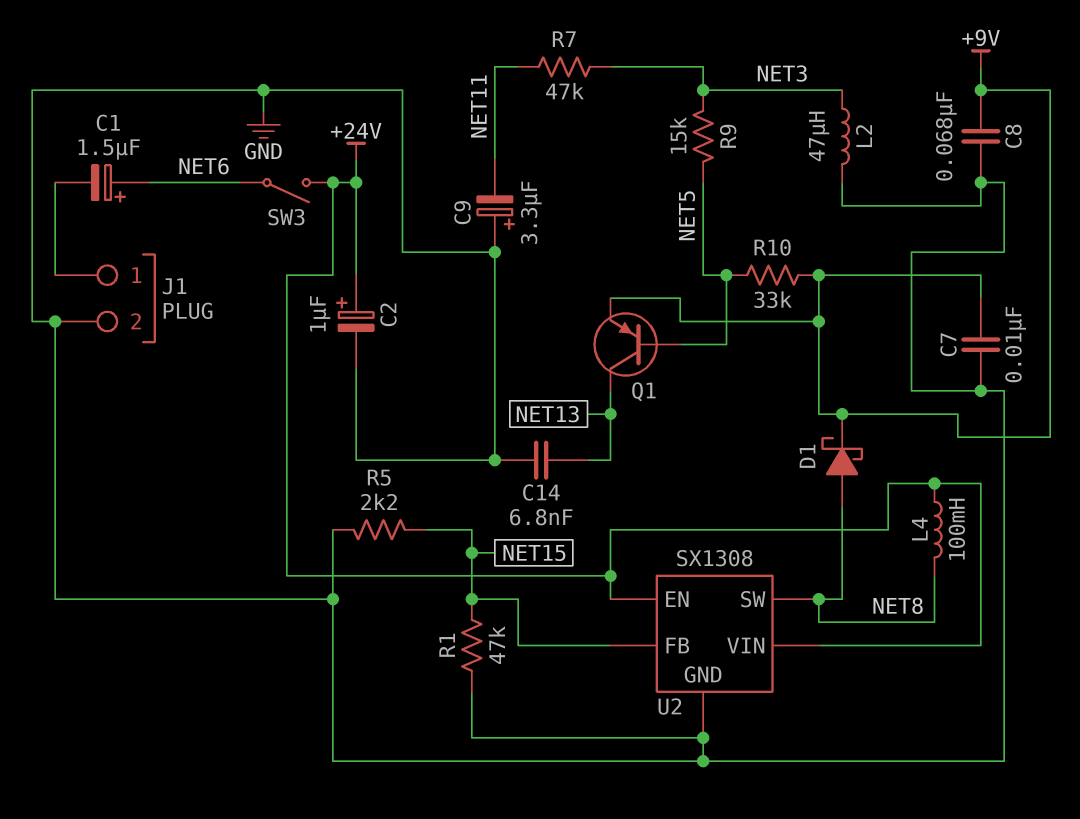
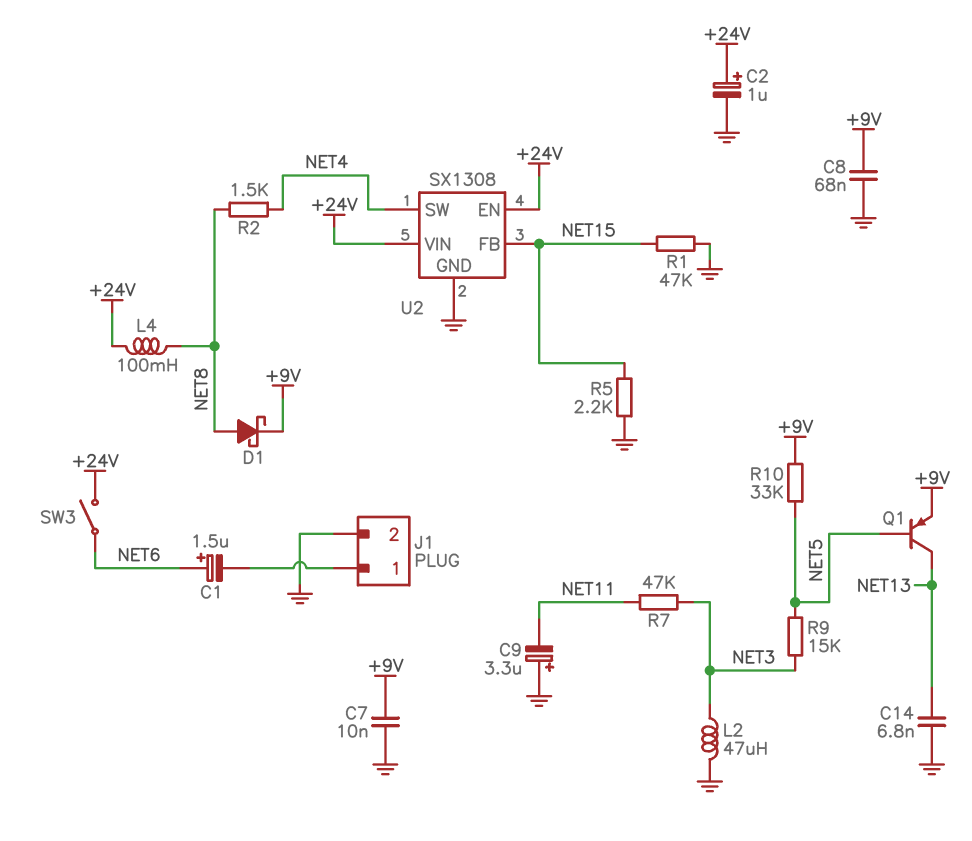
R2: none -> 1.5k (NET4, NET8)
U2 pin SW: NET8 -> NET4

